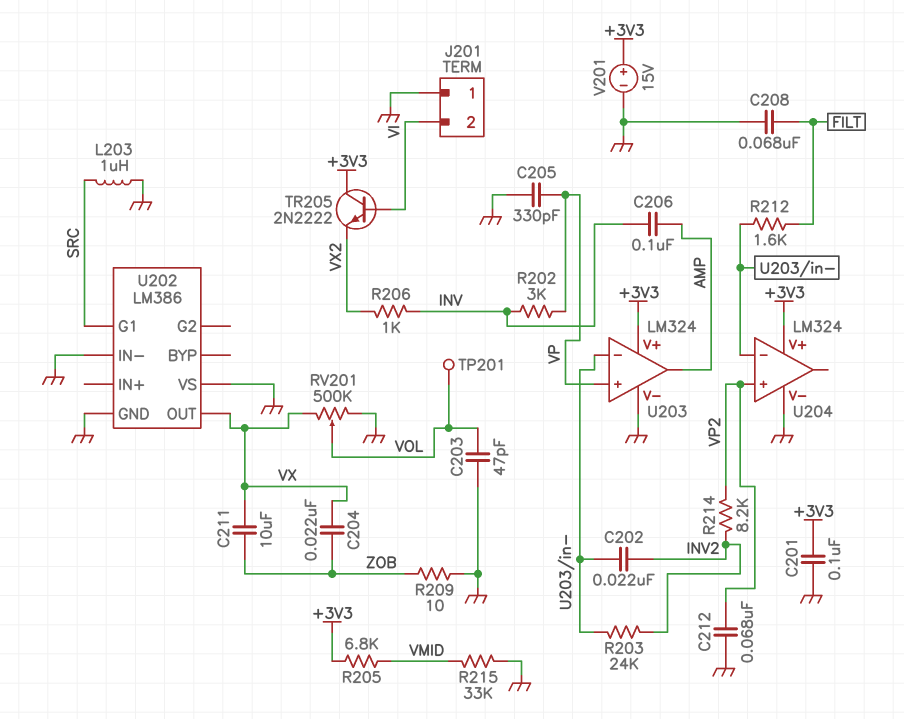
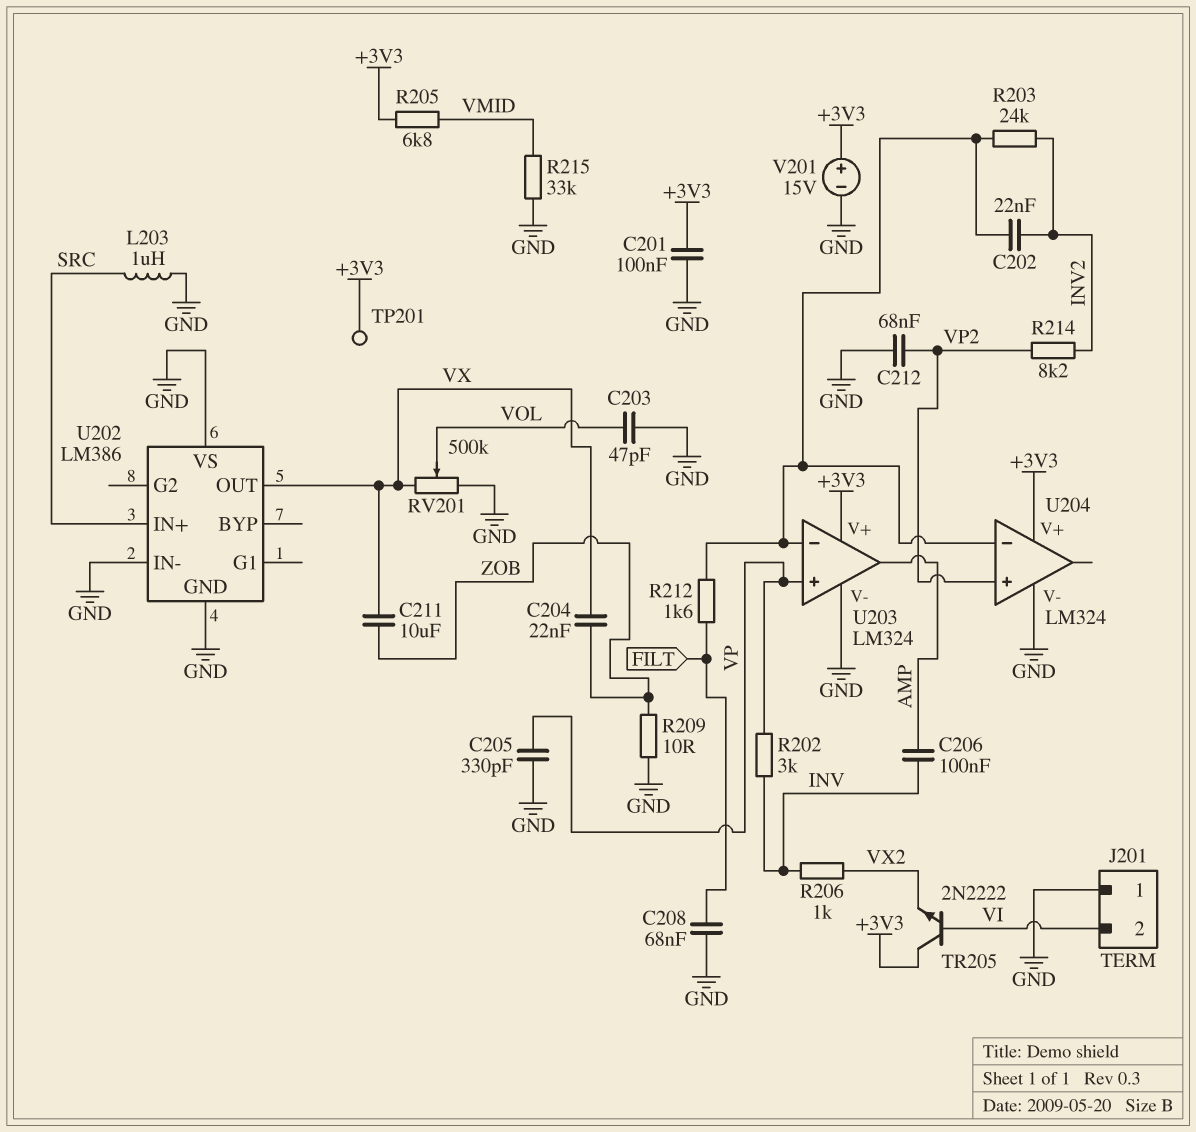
TP201: test point (VOL) -> test point (+3V3)
U202 pin G1: SRC -> none
U202 pin IN+: none -> SRC

